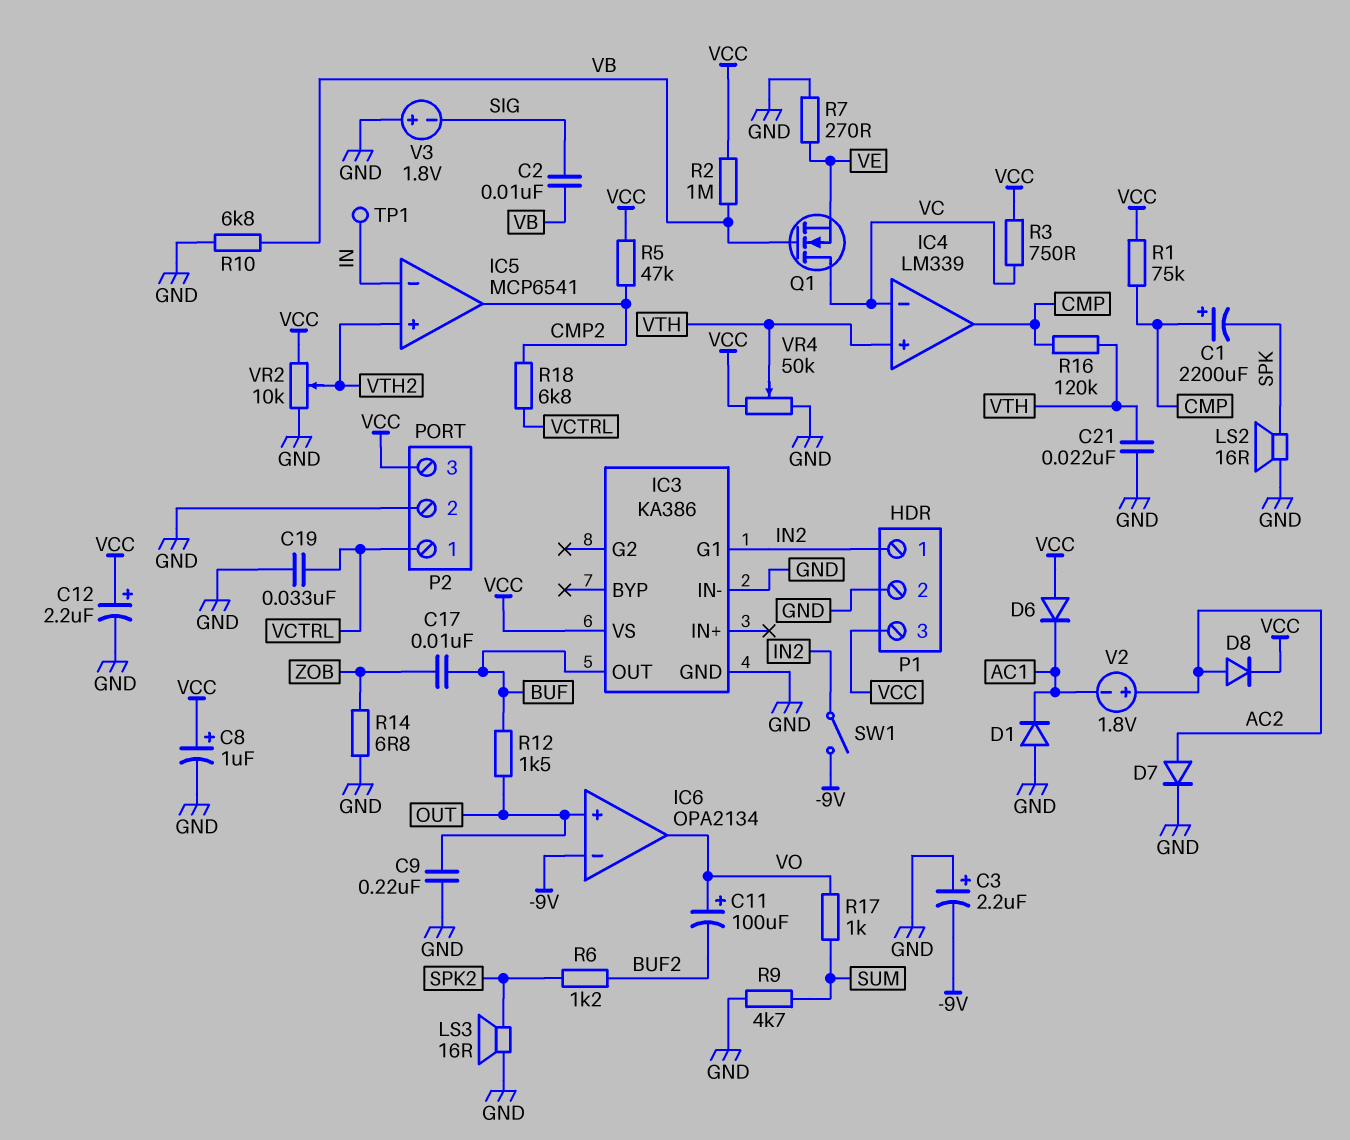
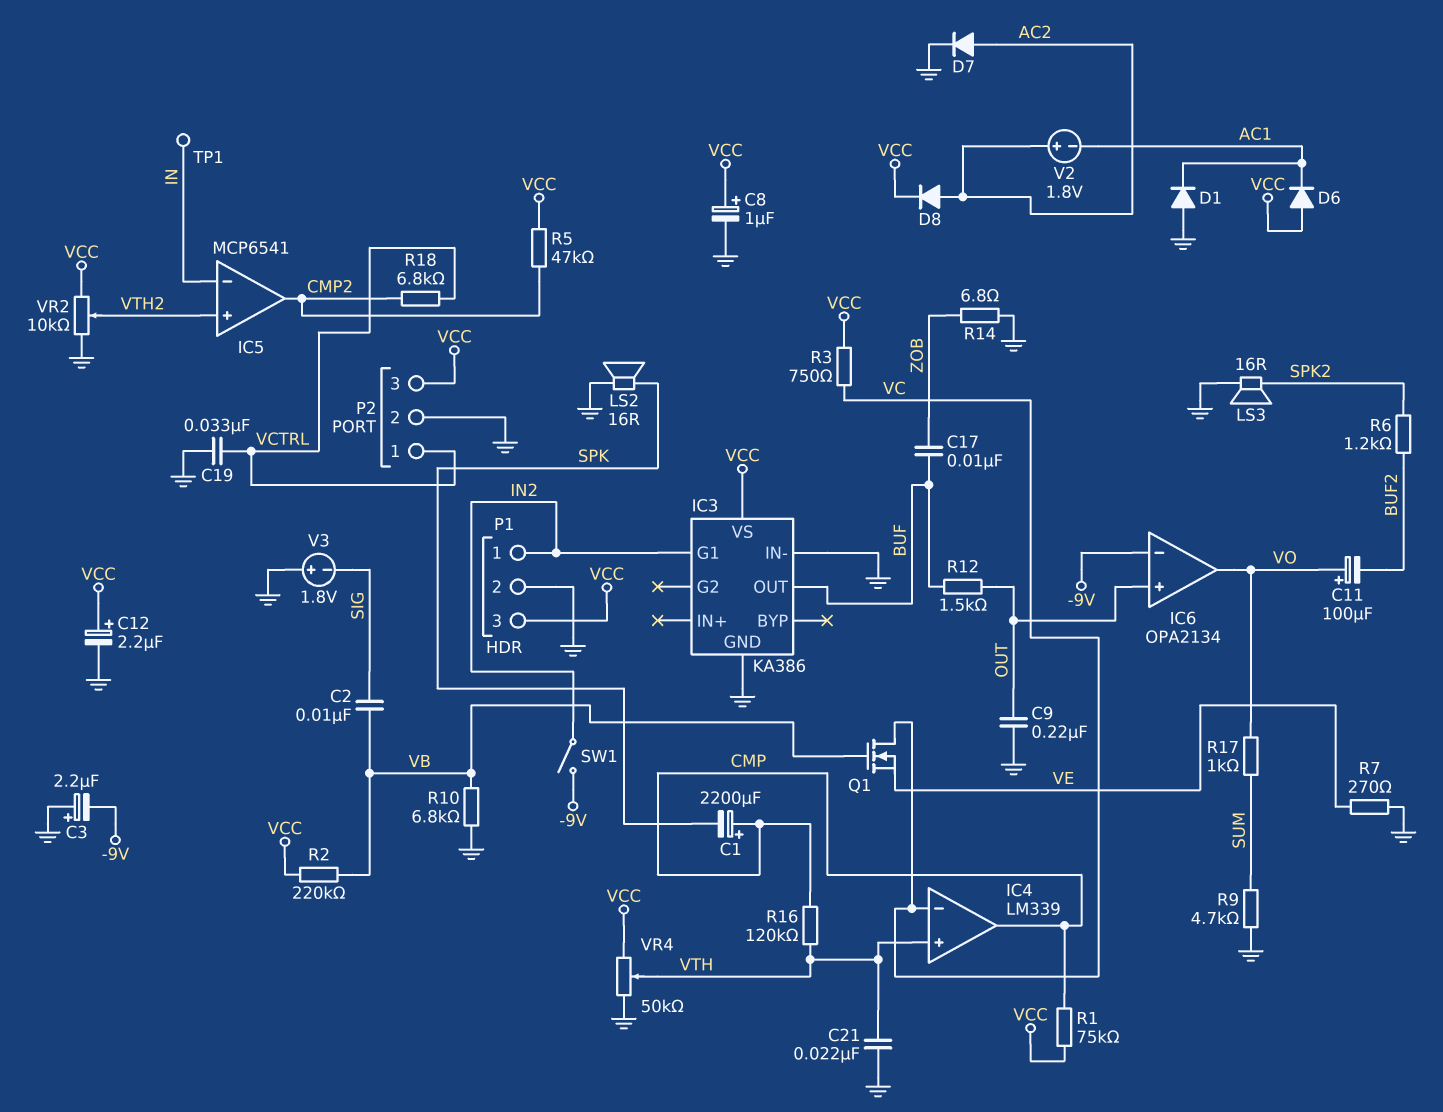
R2: 1M (VB, VCC) -> 220k (VB, VCC)

